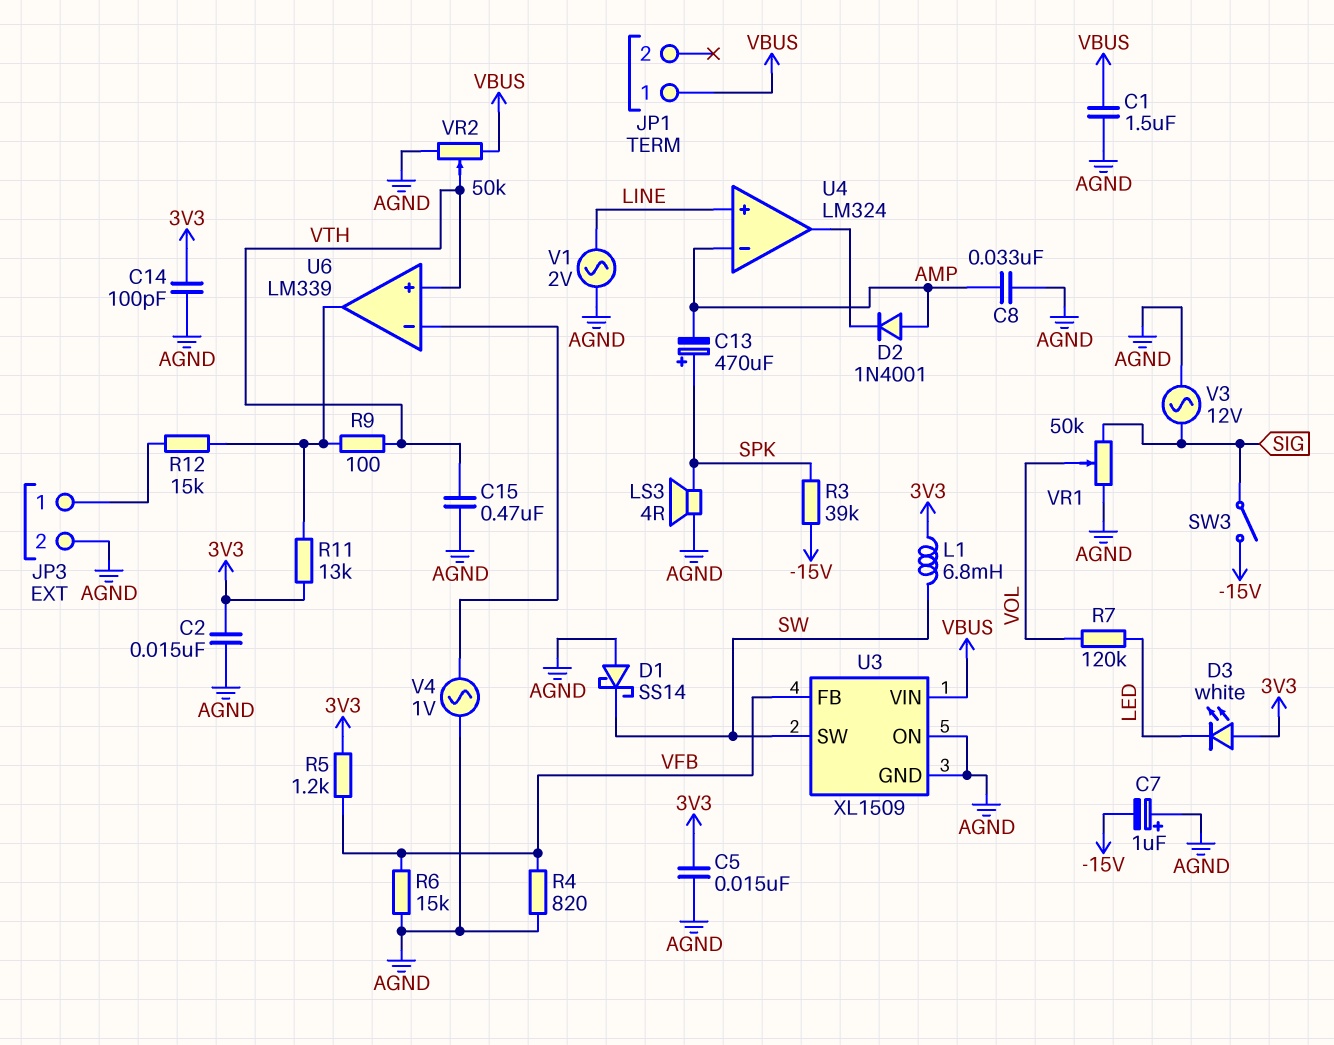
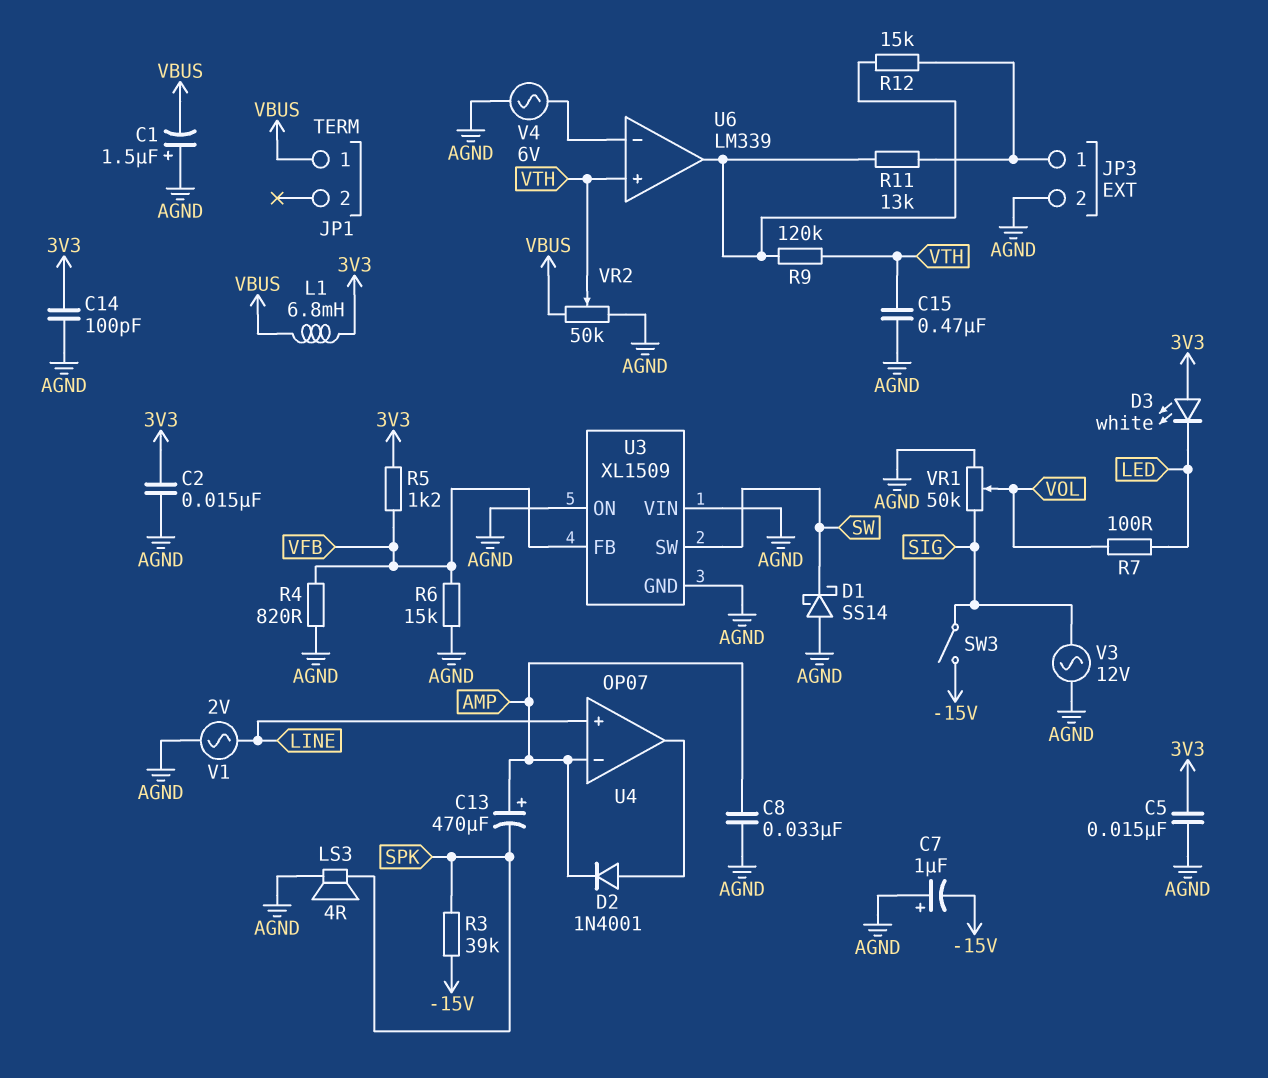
C1: 1.5uF (AGND, VBUS) -> 1.5uF (plus AGND, minus VBUS)
C13: 470uF (plus SPK, minus AMP) -> 470uF (plus AMP, minus SPK)
D2: diode 1N4001 (A AMP, K U4/out) -> diode 1N4001 (A U4/out, K AMP)
L1: 6.8mH (3V3, SW) -> 6.8mH (3V3, VBUS)
R7: 120k (LED, VOL) -> 100 (LED, VOL)
R9: 100 (U6/out, VTH) -> 120k (U6/out, VTH)
R11: 13k (3V3, U6/out) -> 13k (JP3/1, U6/out)
U3 pin VIN: VBUS -> AGND
U4: LM324 -> OP07
V4: AC 1V (AGND, U6/in-) -> AC 6V (AGND, U6/in-)

